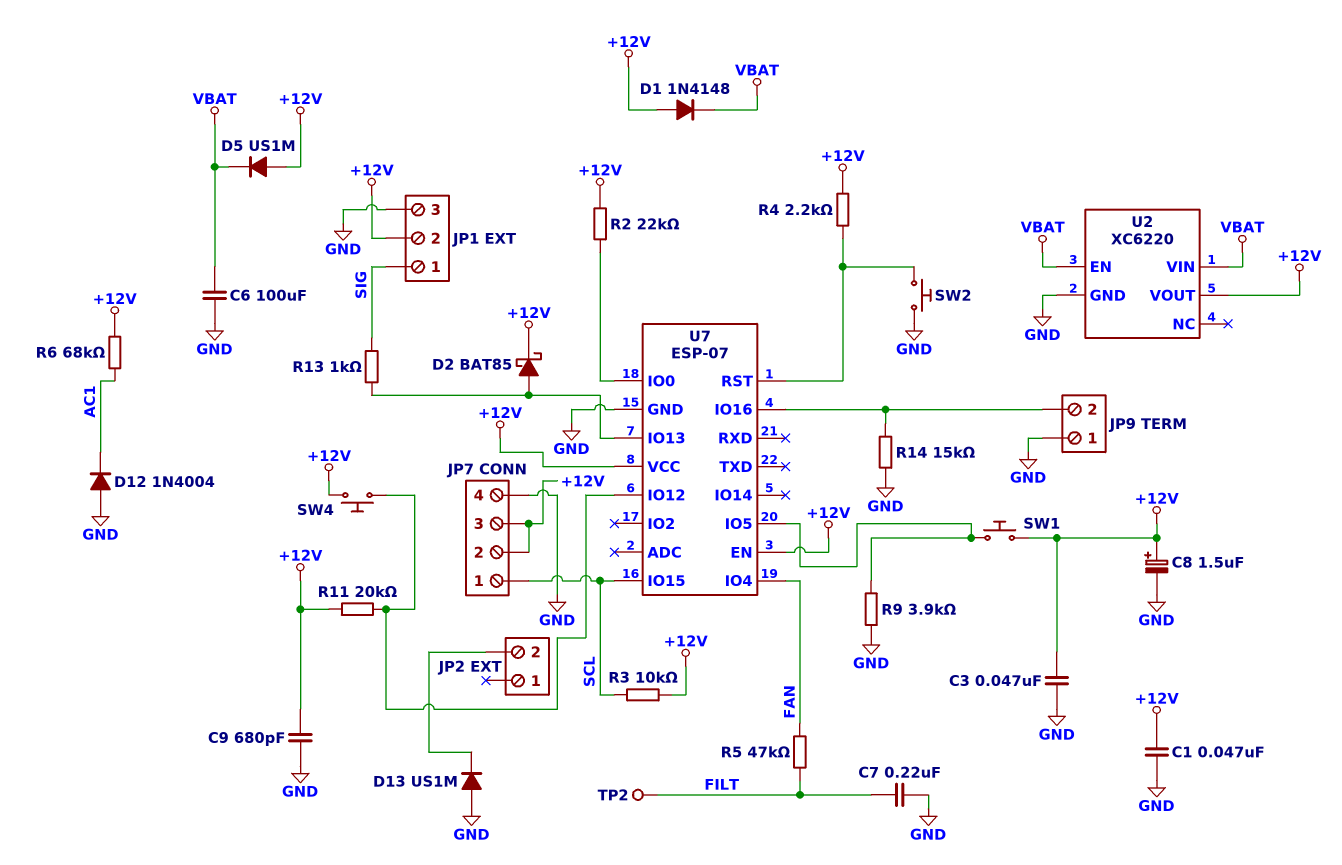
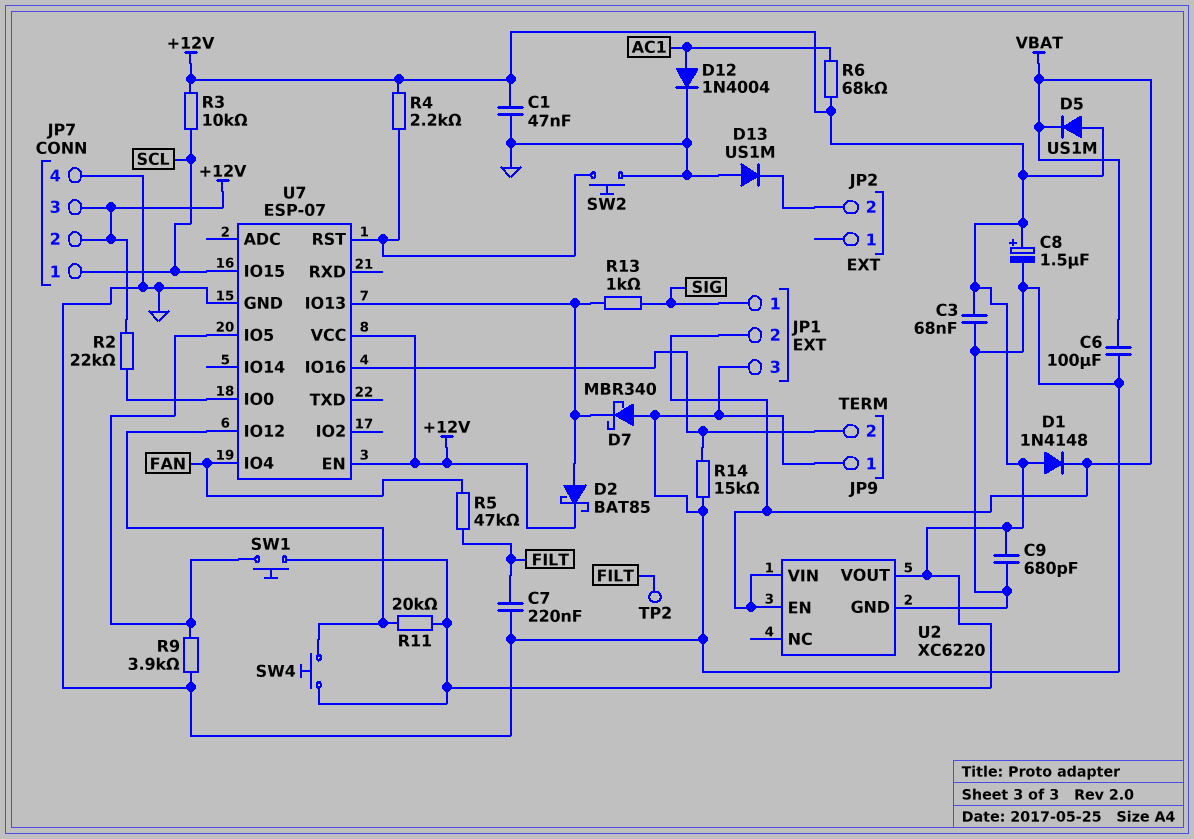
C3: 47nF (+12V, GND) -> 68nF (+12V, GND)
D7: none -> schottky MBR340 (A GND, K U7/IO13)
D12: diode 1N4004 (A GND, K AC1) -> diode 1N4004 (A AC1, K GND)
JP1 pin 2: +12V -> VBAT

